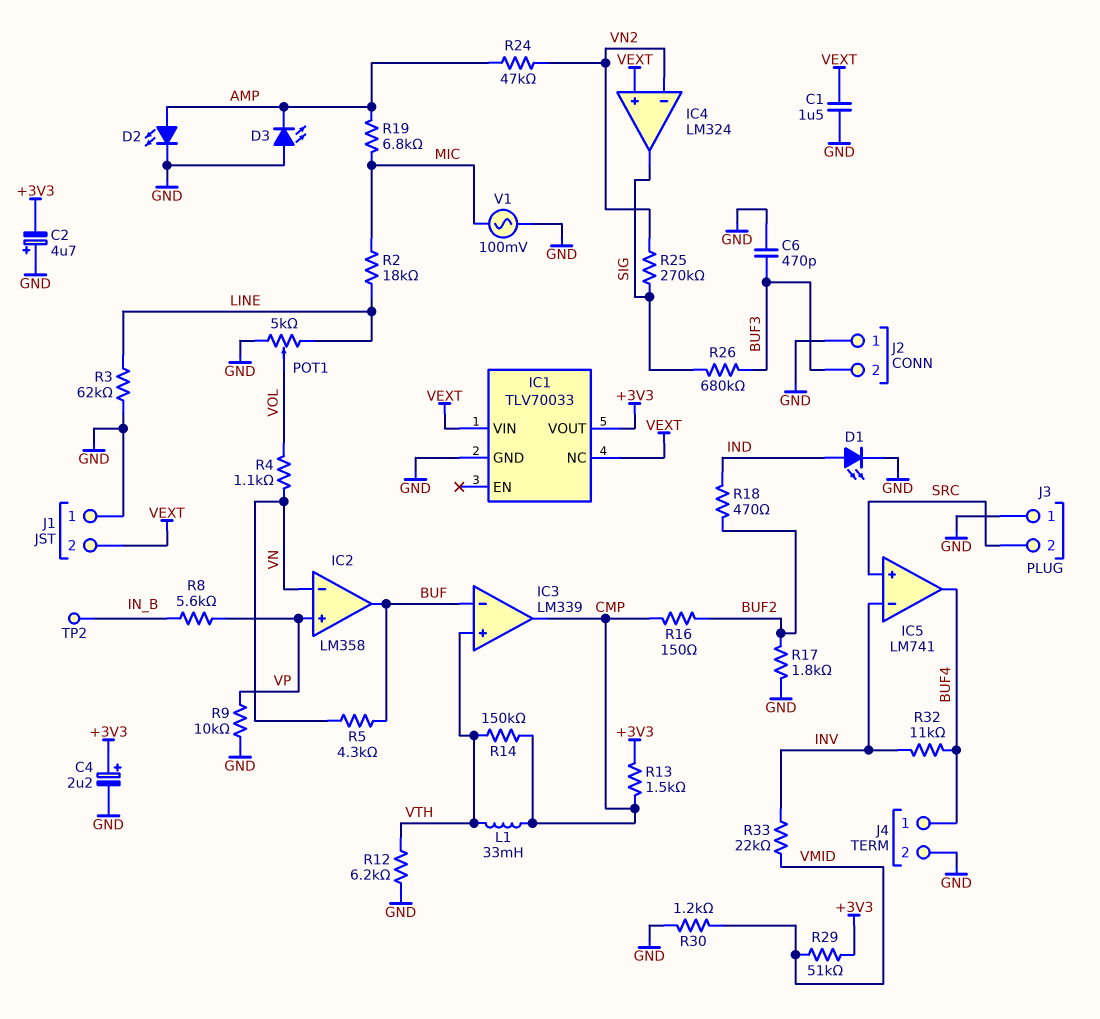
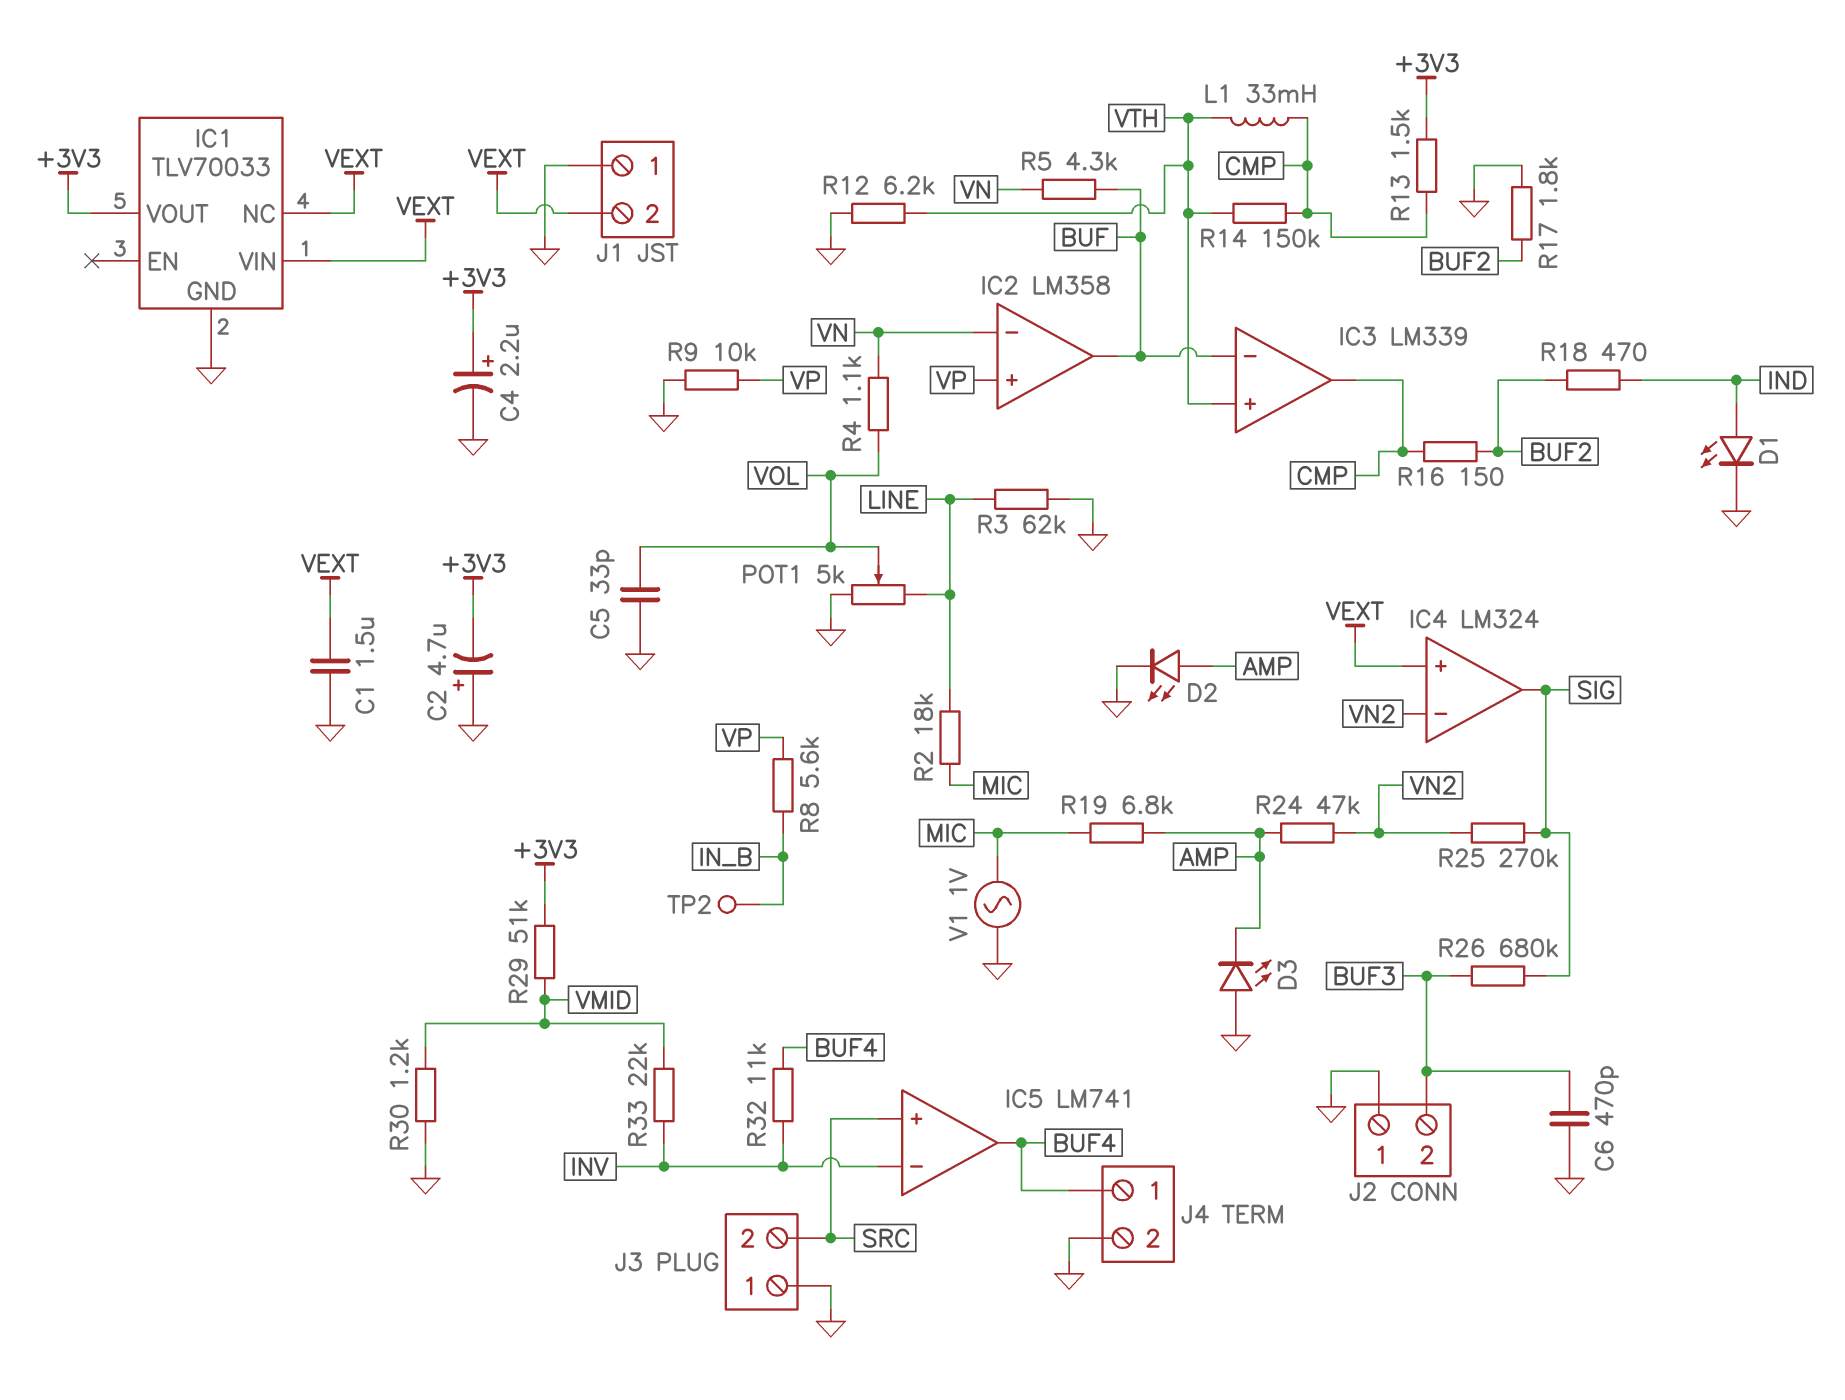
C5: none -> 33pF (GND, VOL)
V1: AC 100mV (GND, MIC) -> AC 1V (GND, MIC)

